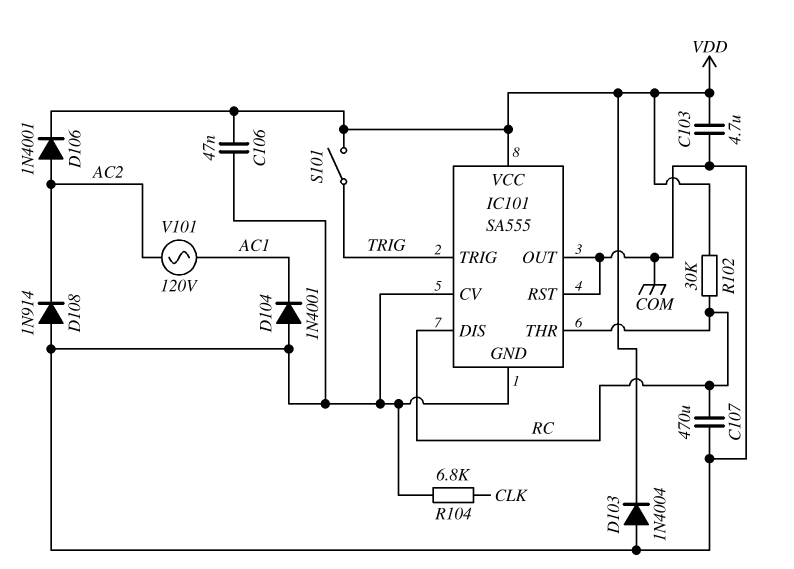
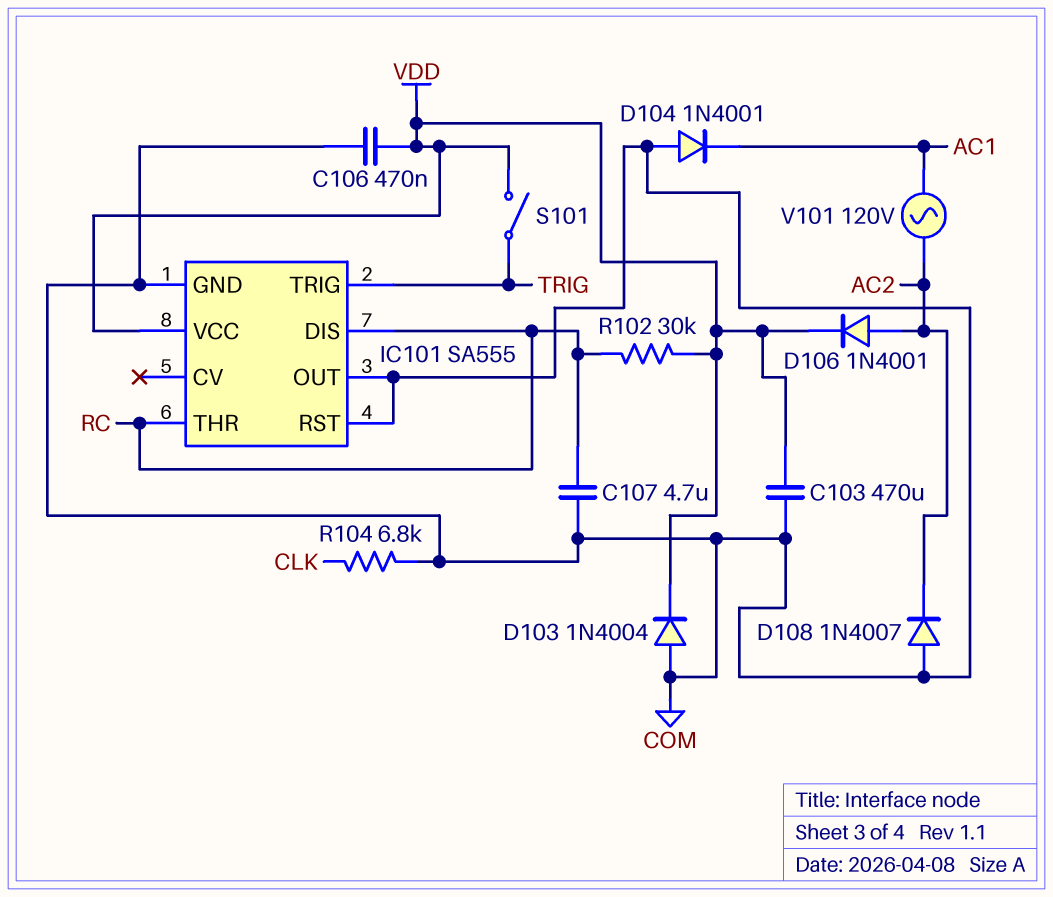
C103: 4.7uF (COM, VDD) -> 470uF (COM, VDD)
C106: 47nF (COM, VDD) -> 470nF (COM, VDD)
C107: 470uF (COM, RC) -> 4.7uF (COM, RC)
D108: diode 1N914 (A COM, K AC2) -> diode 1N4007 (A COM, K AC2)
IC101 pin CV: COM -> none

